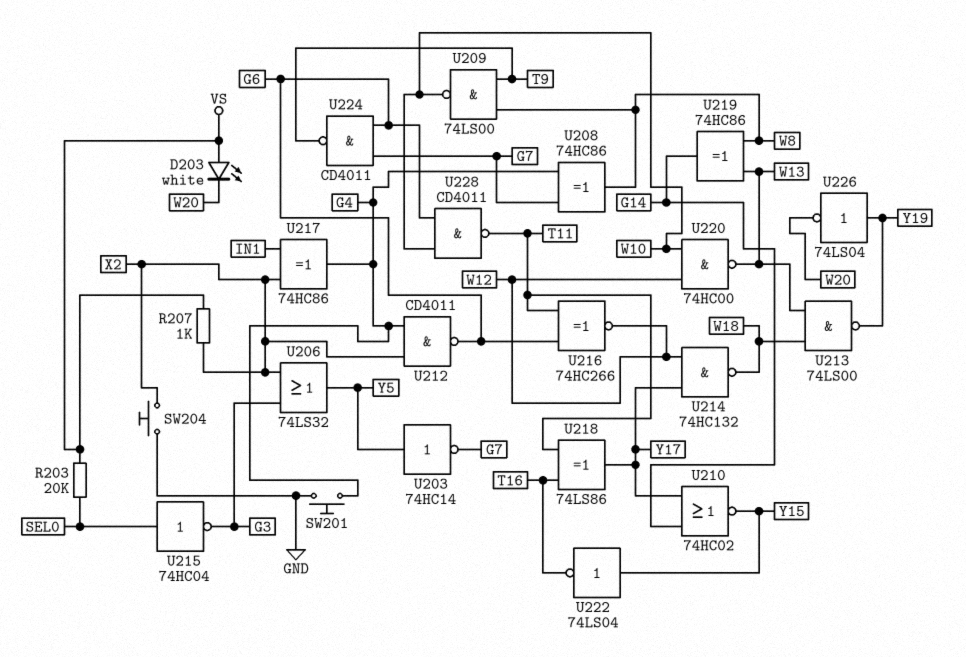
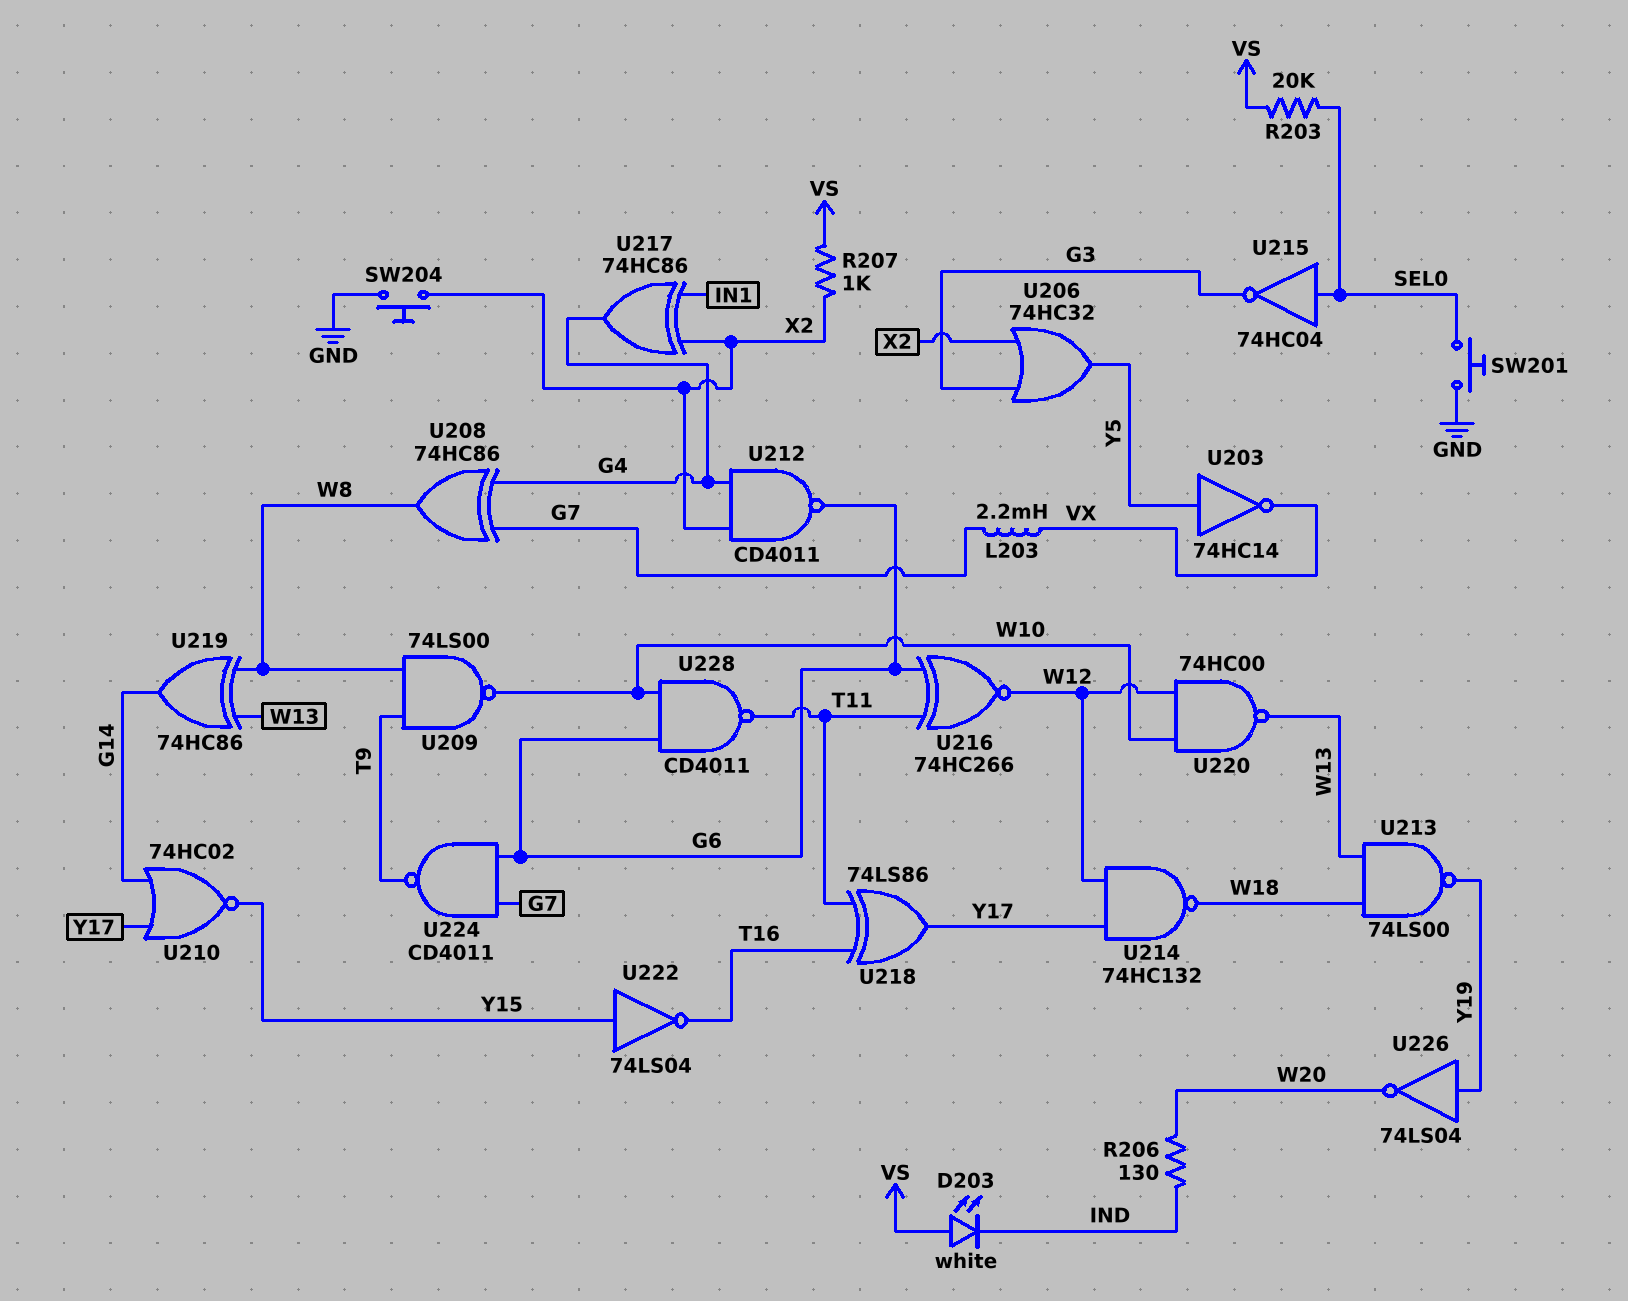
D203: LED white (A VS, K W20) -> LED white (A VS, K IND)
L203: none -> 2.2mH (G7, VX)
R206: none -> 130 (IND, W20)
SW201: button (G4, GND) -> button (GND, SEL0)
U203: NOT 74HC14 (in Y5, out G7) -> NOT 74HC14 (in Y5, out VX)
U206: OR 74LS32 (in G3, in X2, out Y5) -> OR 74HC32 (in G3, in X2, out Y5)

